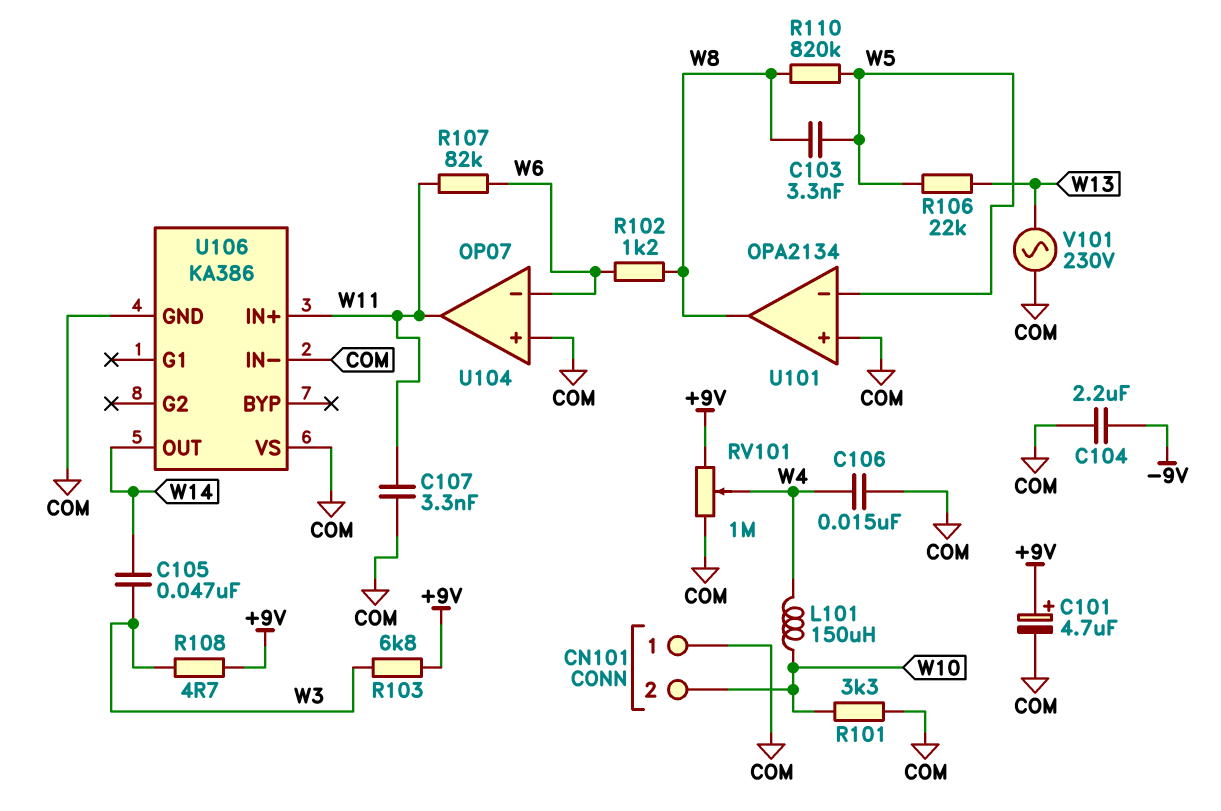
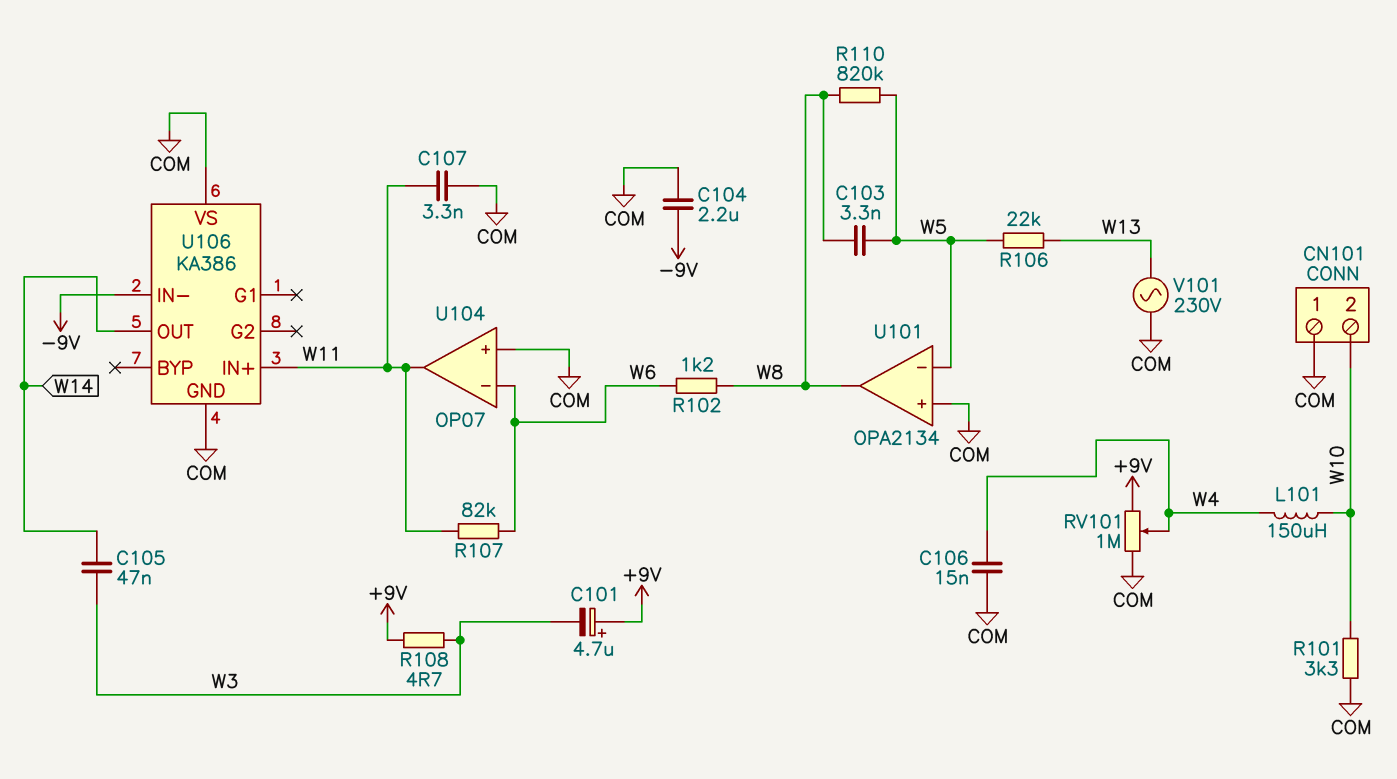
C101: 4.7uF (plus +9V, minus COM) -> 4.7uF (plus +9V, minus W3)
R103: 6.8k (+9V, W3) -> none
U106 pin IN-: COM -> -9V

